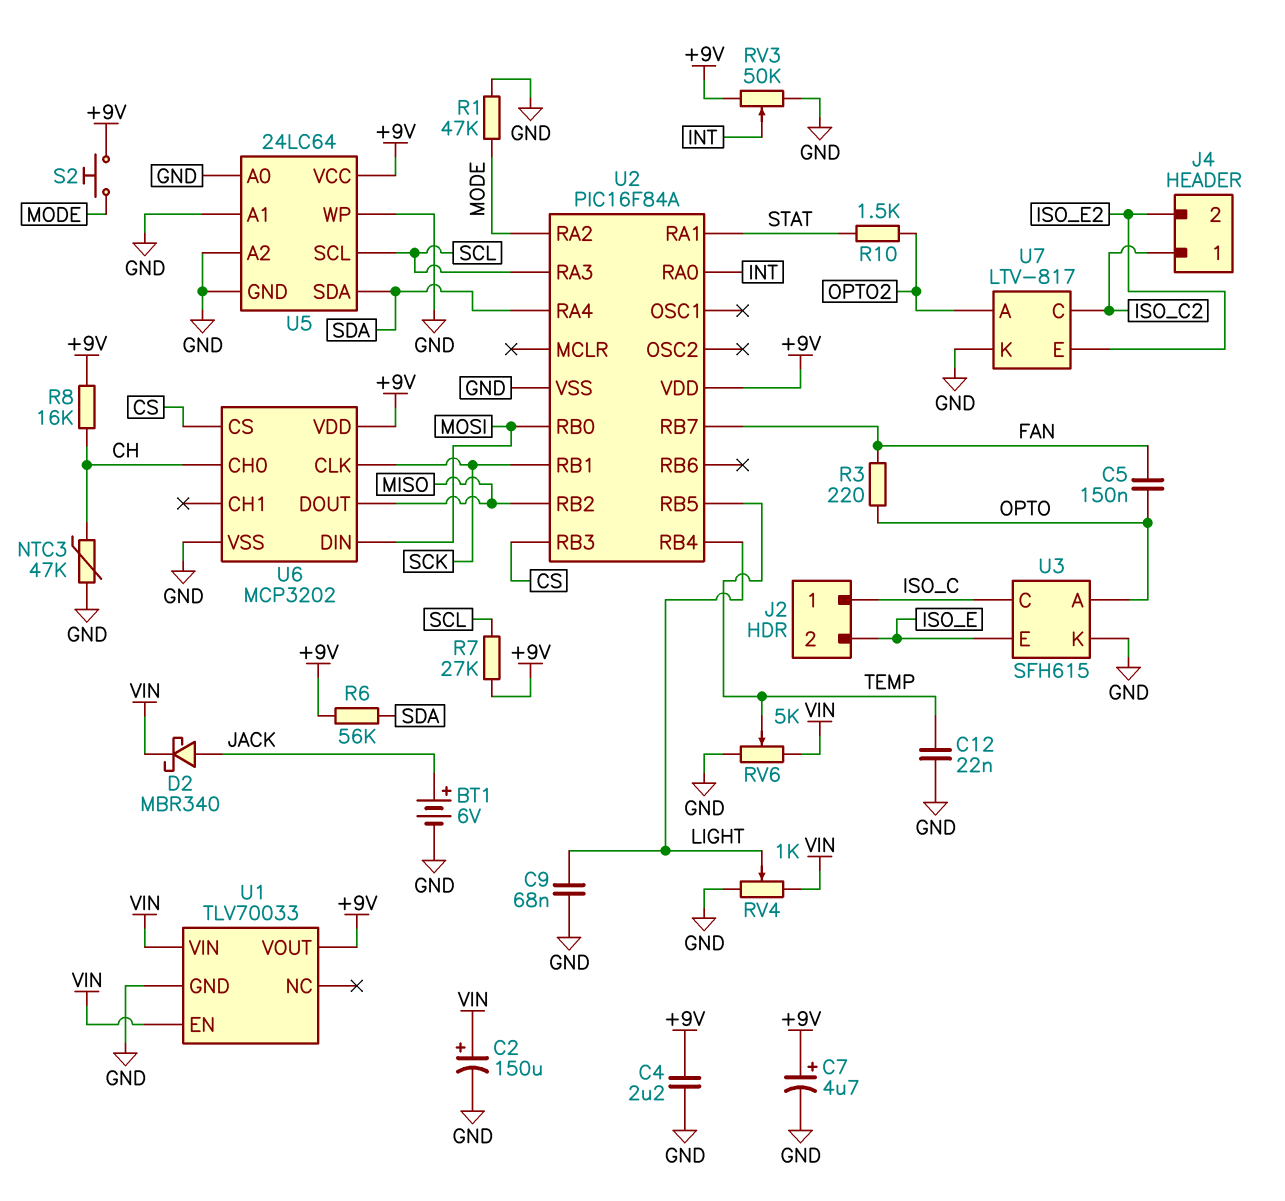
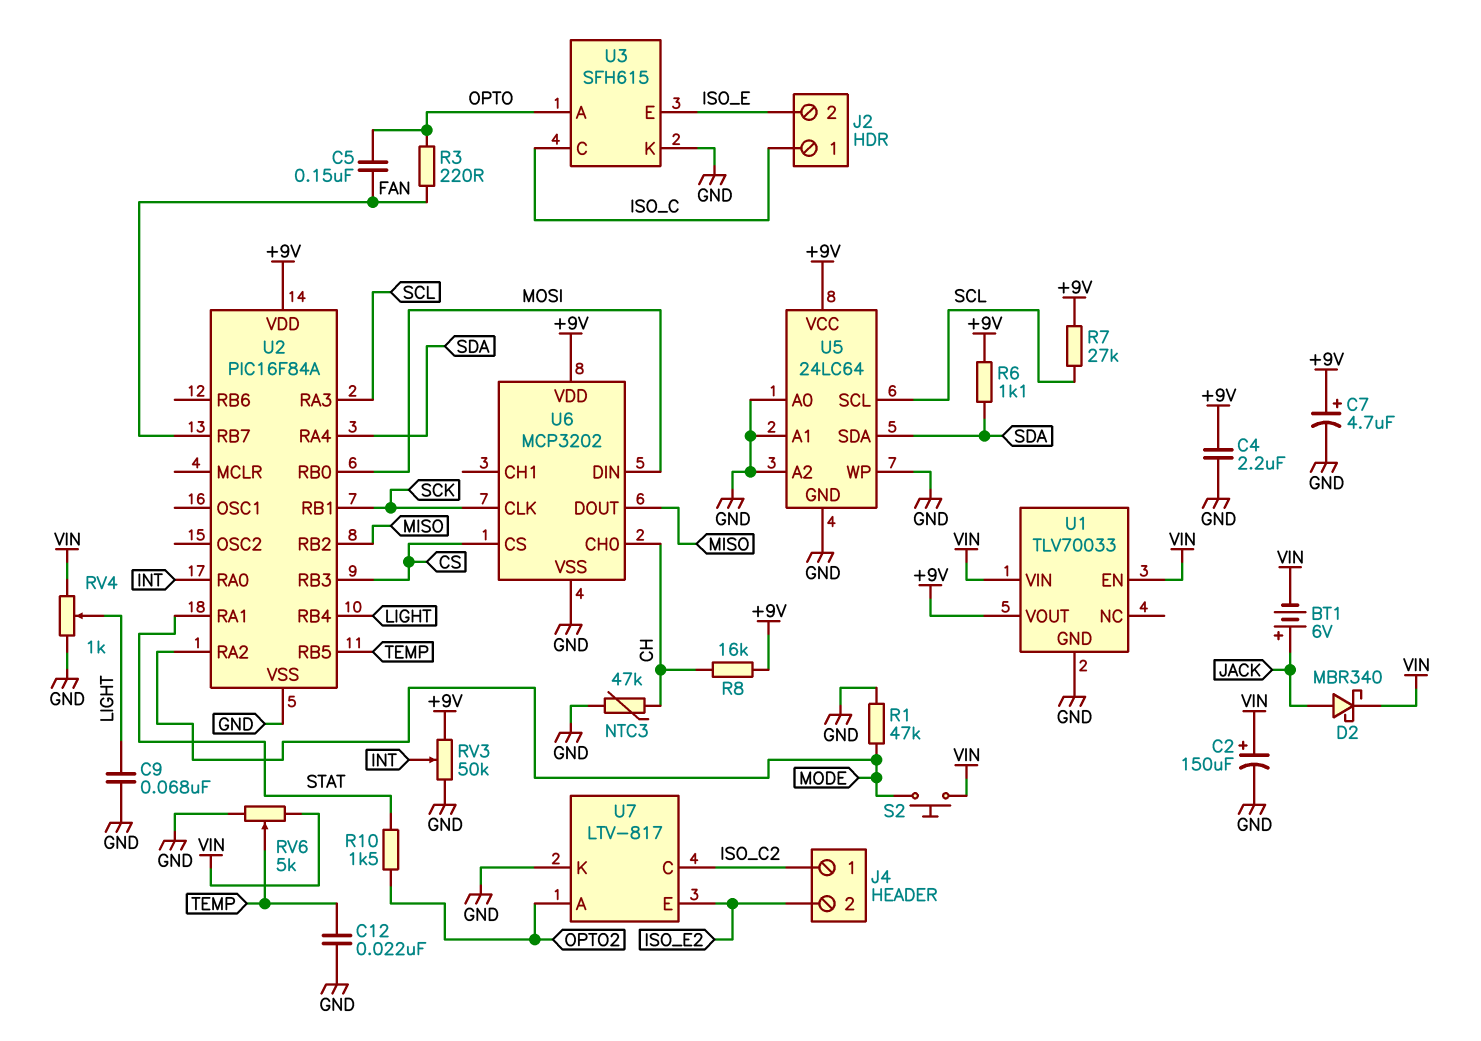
BT1: 6V (plus JACK, minus GND) -> 6V (plus JACK, minus VIN)
R6: 56k (+9V, SDA) -> 1.1k (+9V, SDA)
S2: button (+9V, MODE) -> button (MODE, VIN)

